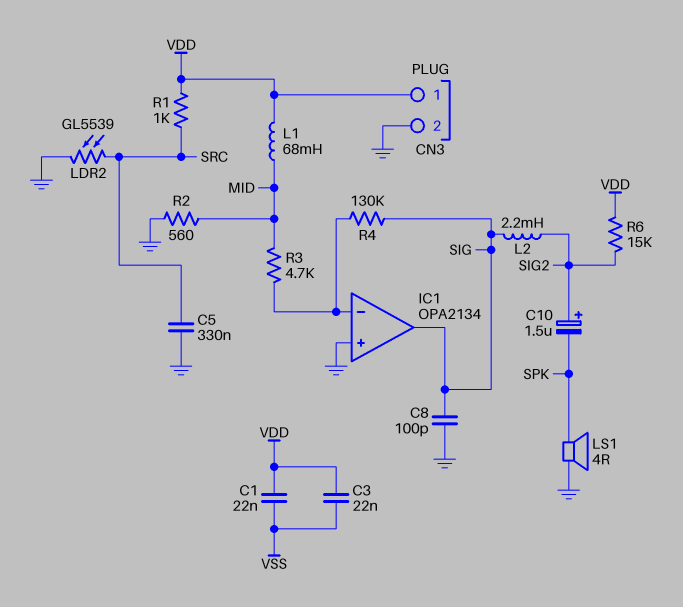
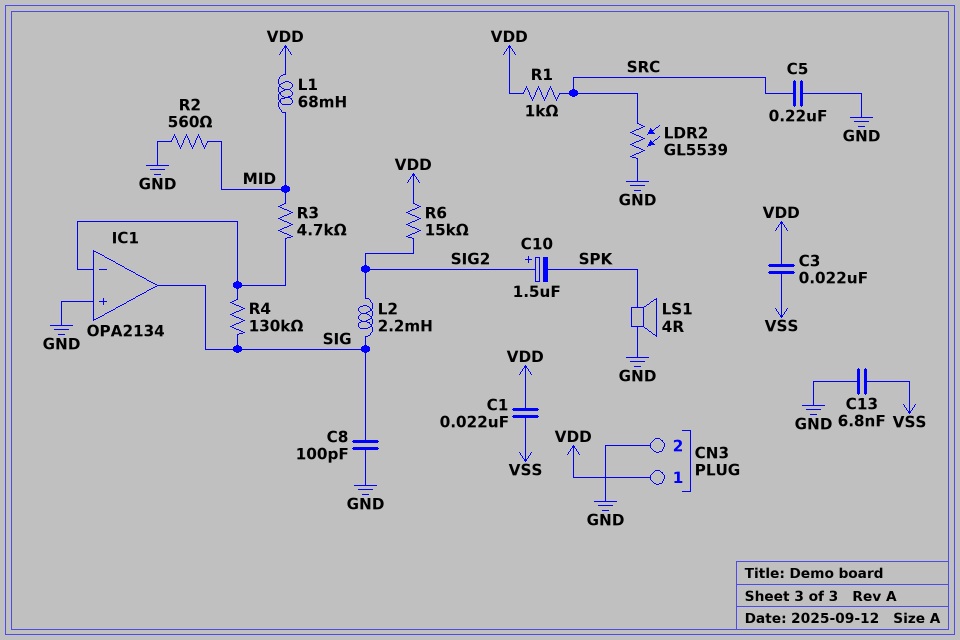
C5: 330nF (GND, SRC) -> 220nF (GND, SRC)
C13: none -> 6.8nF (GND, VSS)

